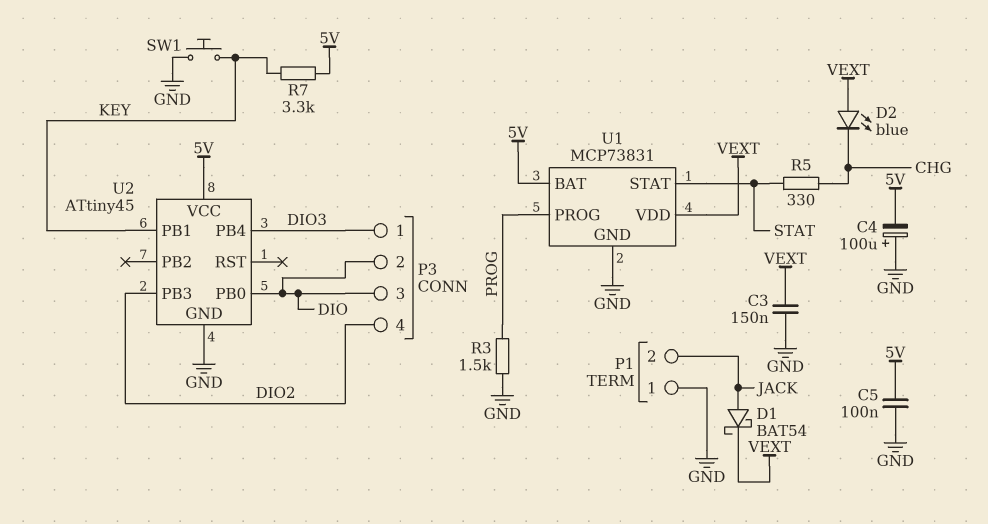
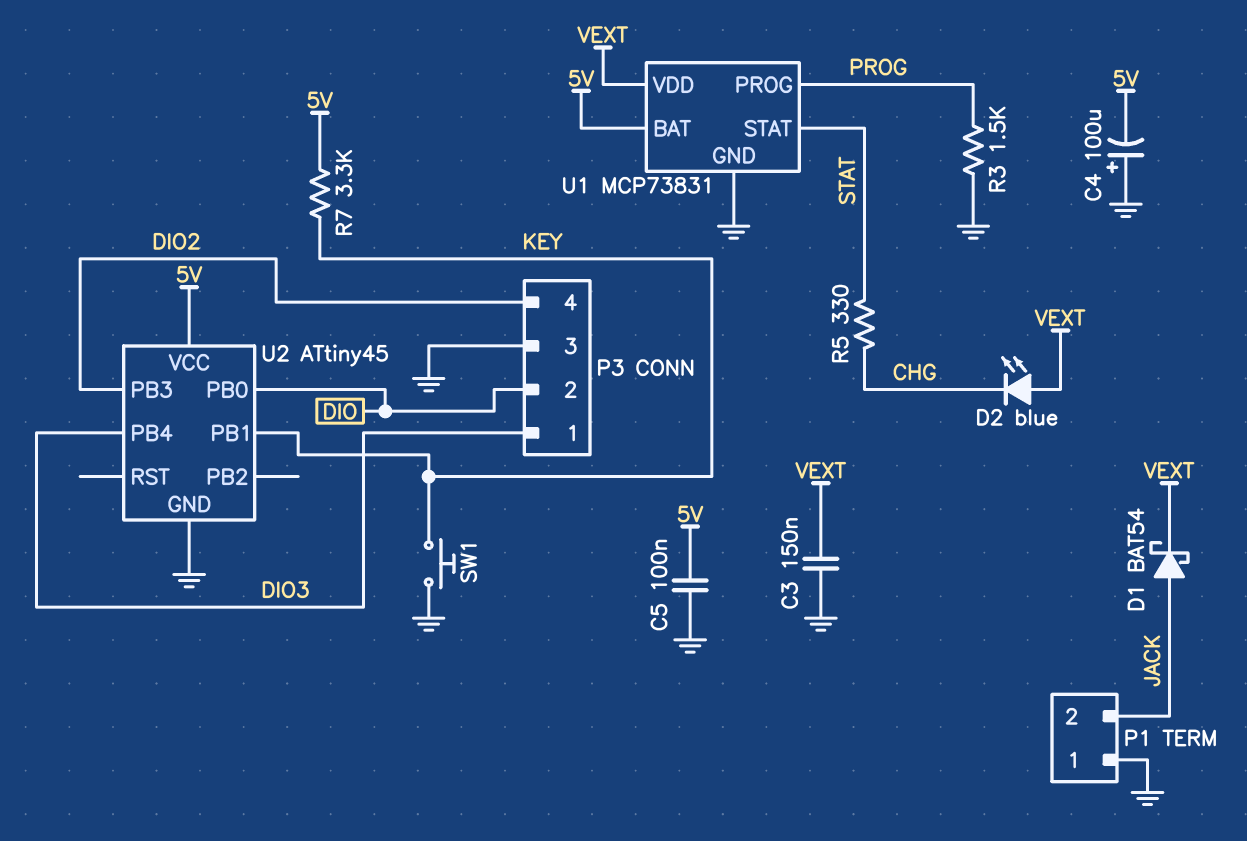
P3 pin 3: DIO -> GND

